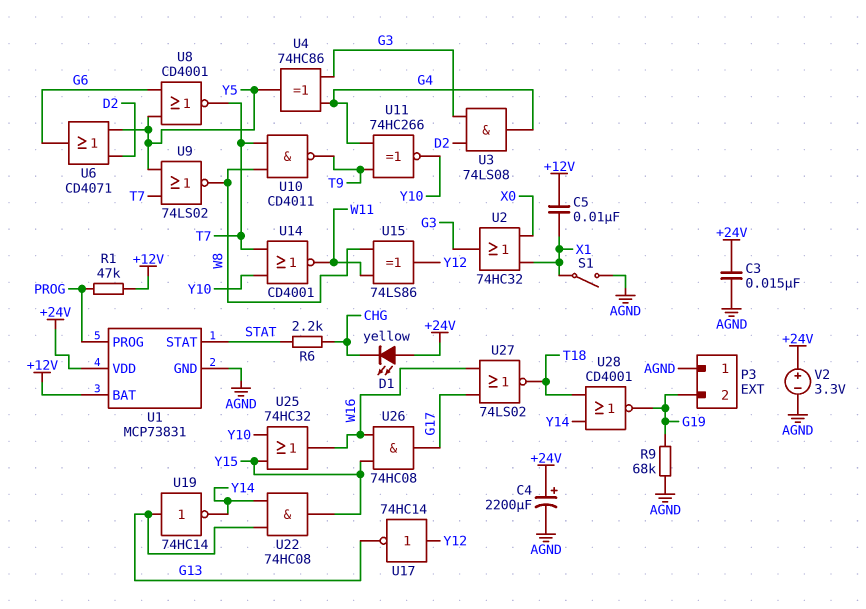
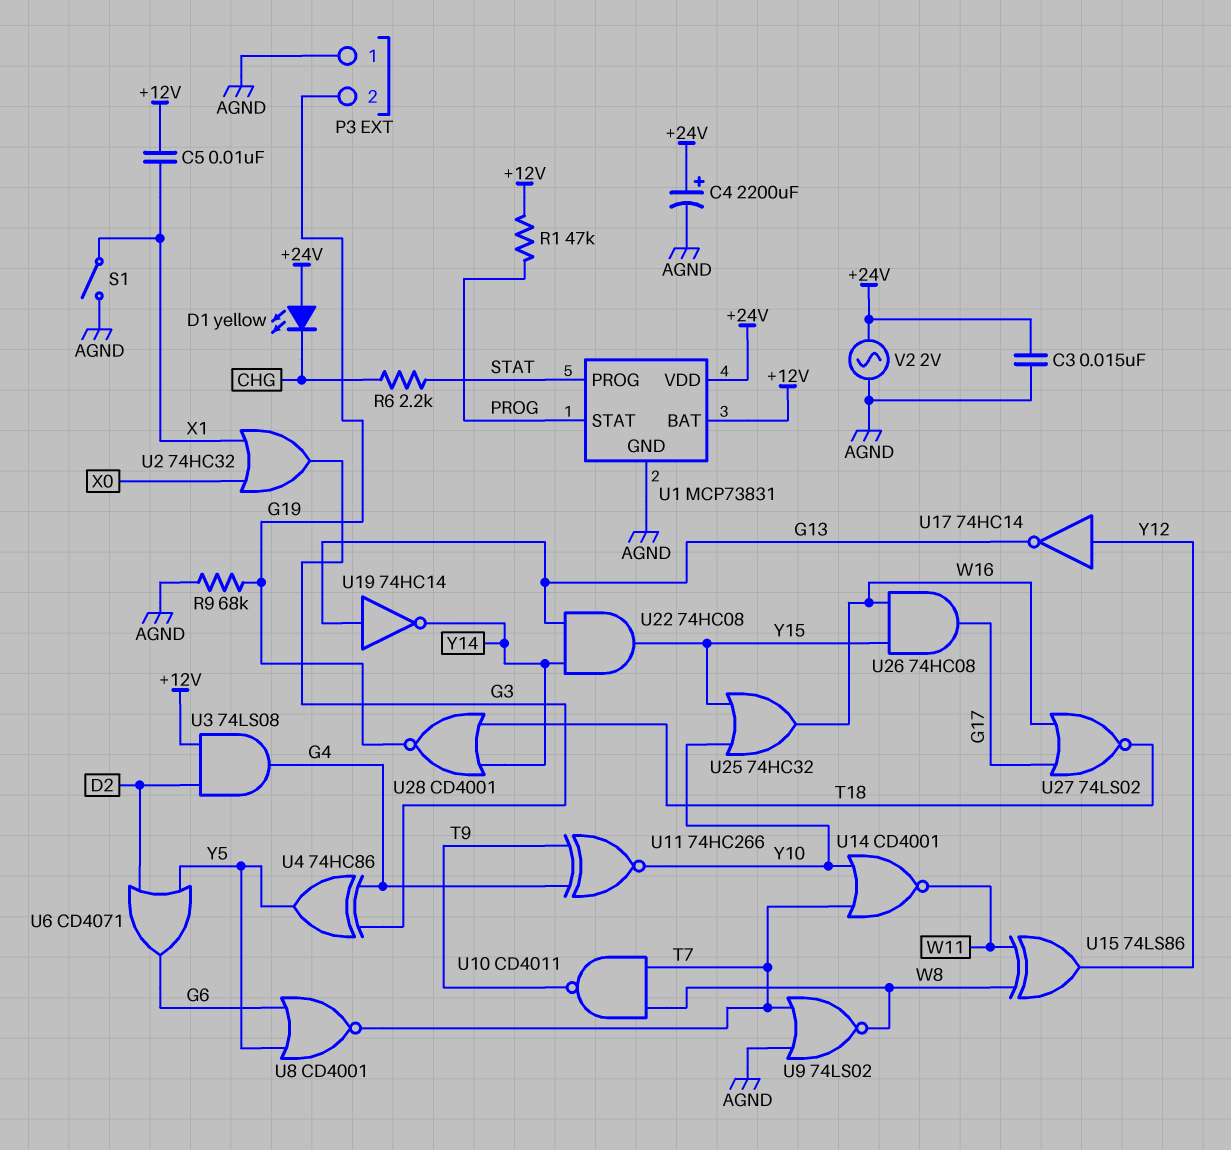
U1 pin PROG: PROG -> STAT
U1 pin STAT: STAT -> PROG
U3: AND 74LS08 (in D2, in G3, out G4) -> AND 74LS08 (in +12V, in D2, out G4)
U9: NOR 74LS02 (in T7, in Y5, out W8) -> NOR 74LS02 (in AGND, in T7, out W8)
V2: 3.3V (plus +24V, minus AGND) -> AC 2V (+24V, AGND)

